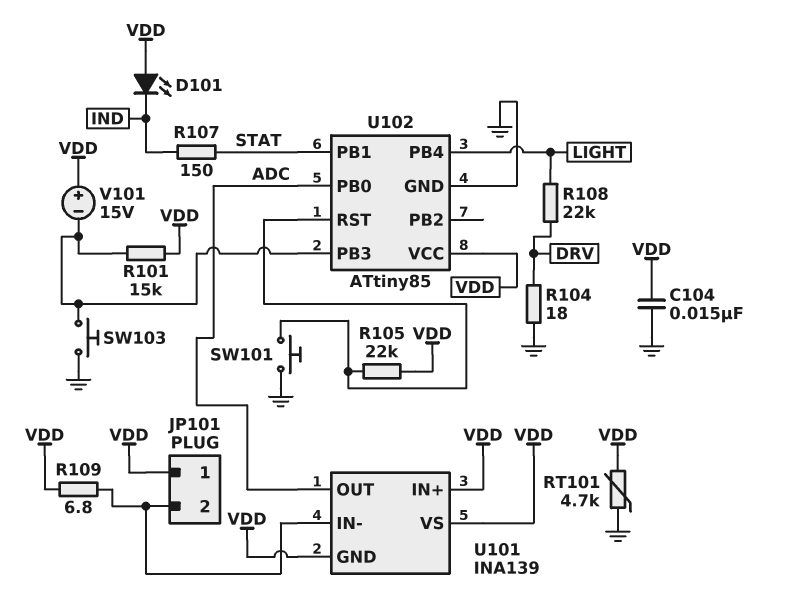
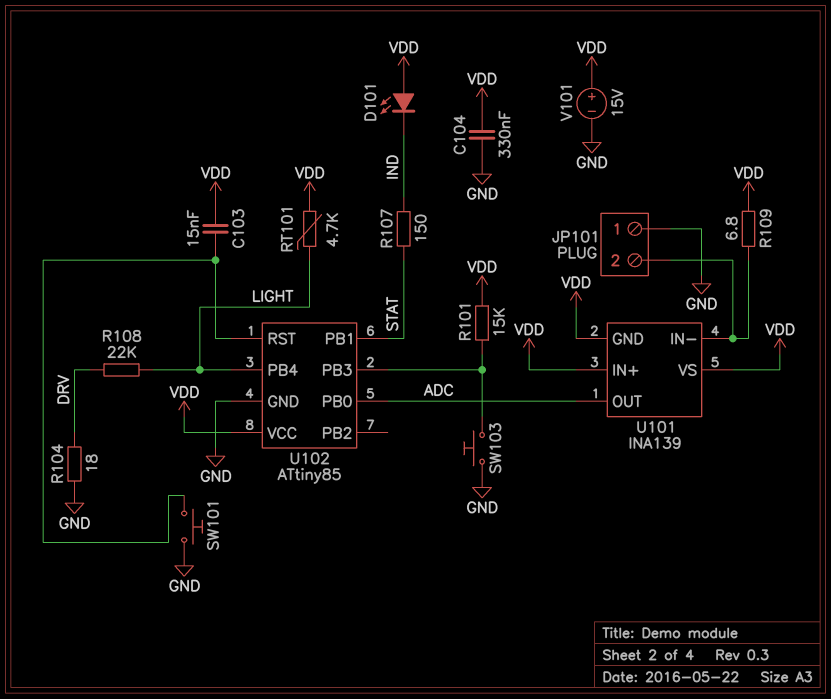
C103: none -> 15nF (U102/RST, VDD)
C104: 15nF (GND, VDD) -> 330nF (GND, VDD)
JP101 pin 1: VDD -> GND
R105: 22k (U102/RST, VDD) -> none
RT101: 4.7k (GND, VDD) -> 4.7k (LIGHT, VDD)
V101: 15V (plus VDD, minus U102/PB3) -> 15V (plus VDD, minus GND)

